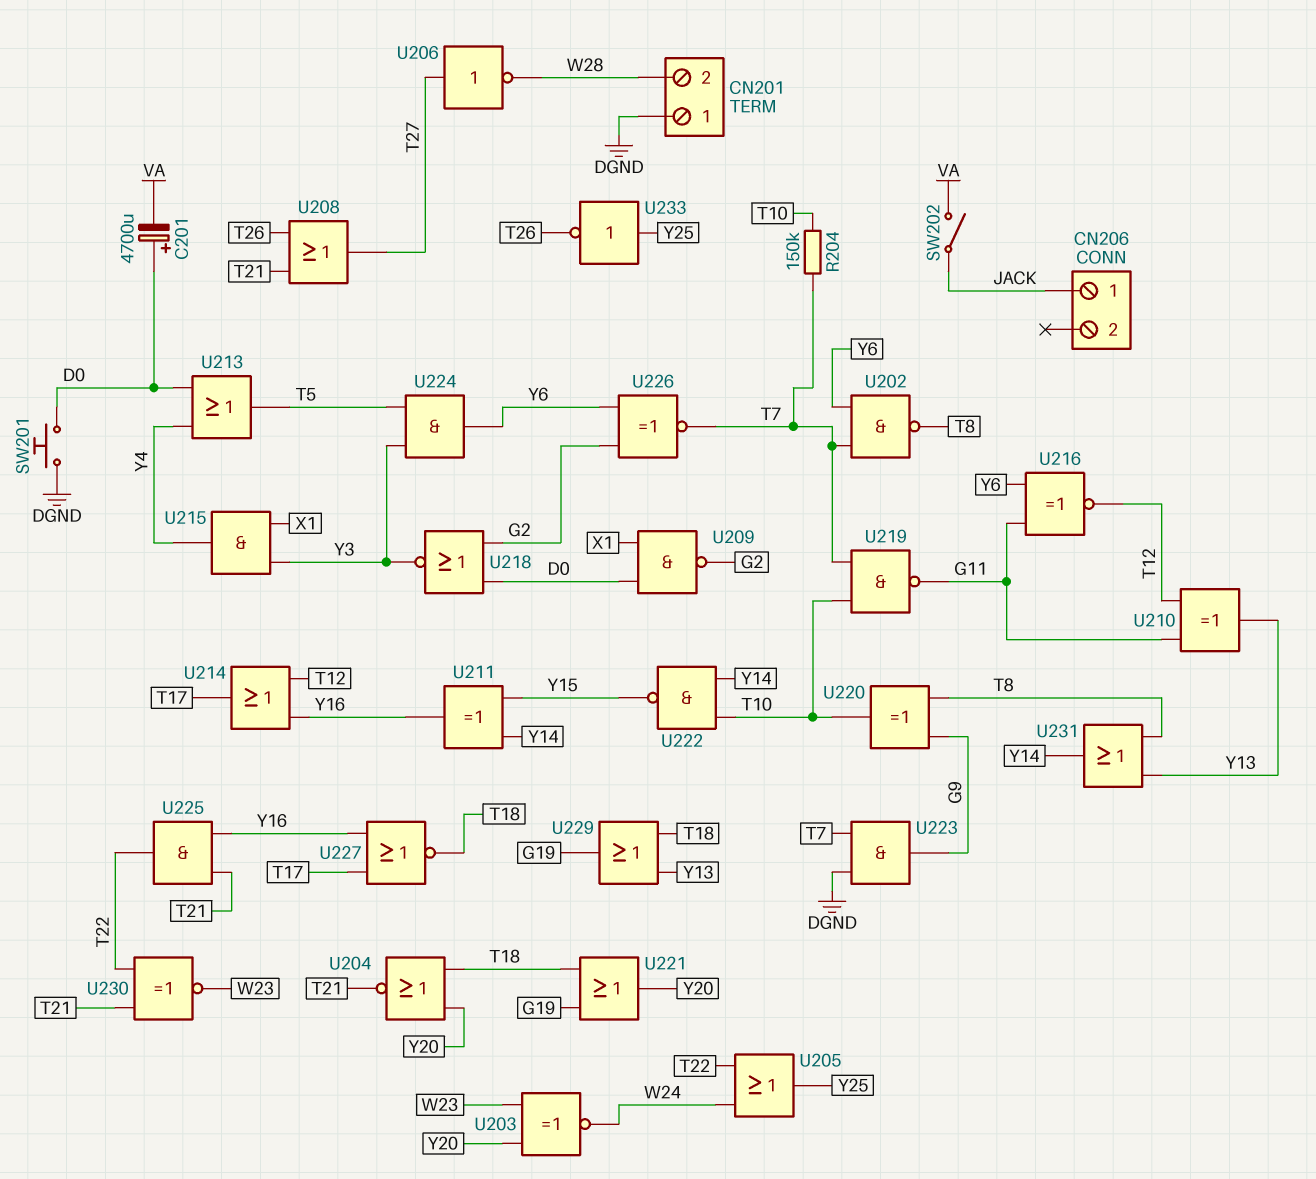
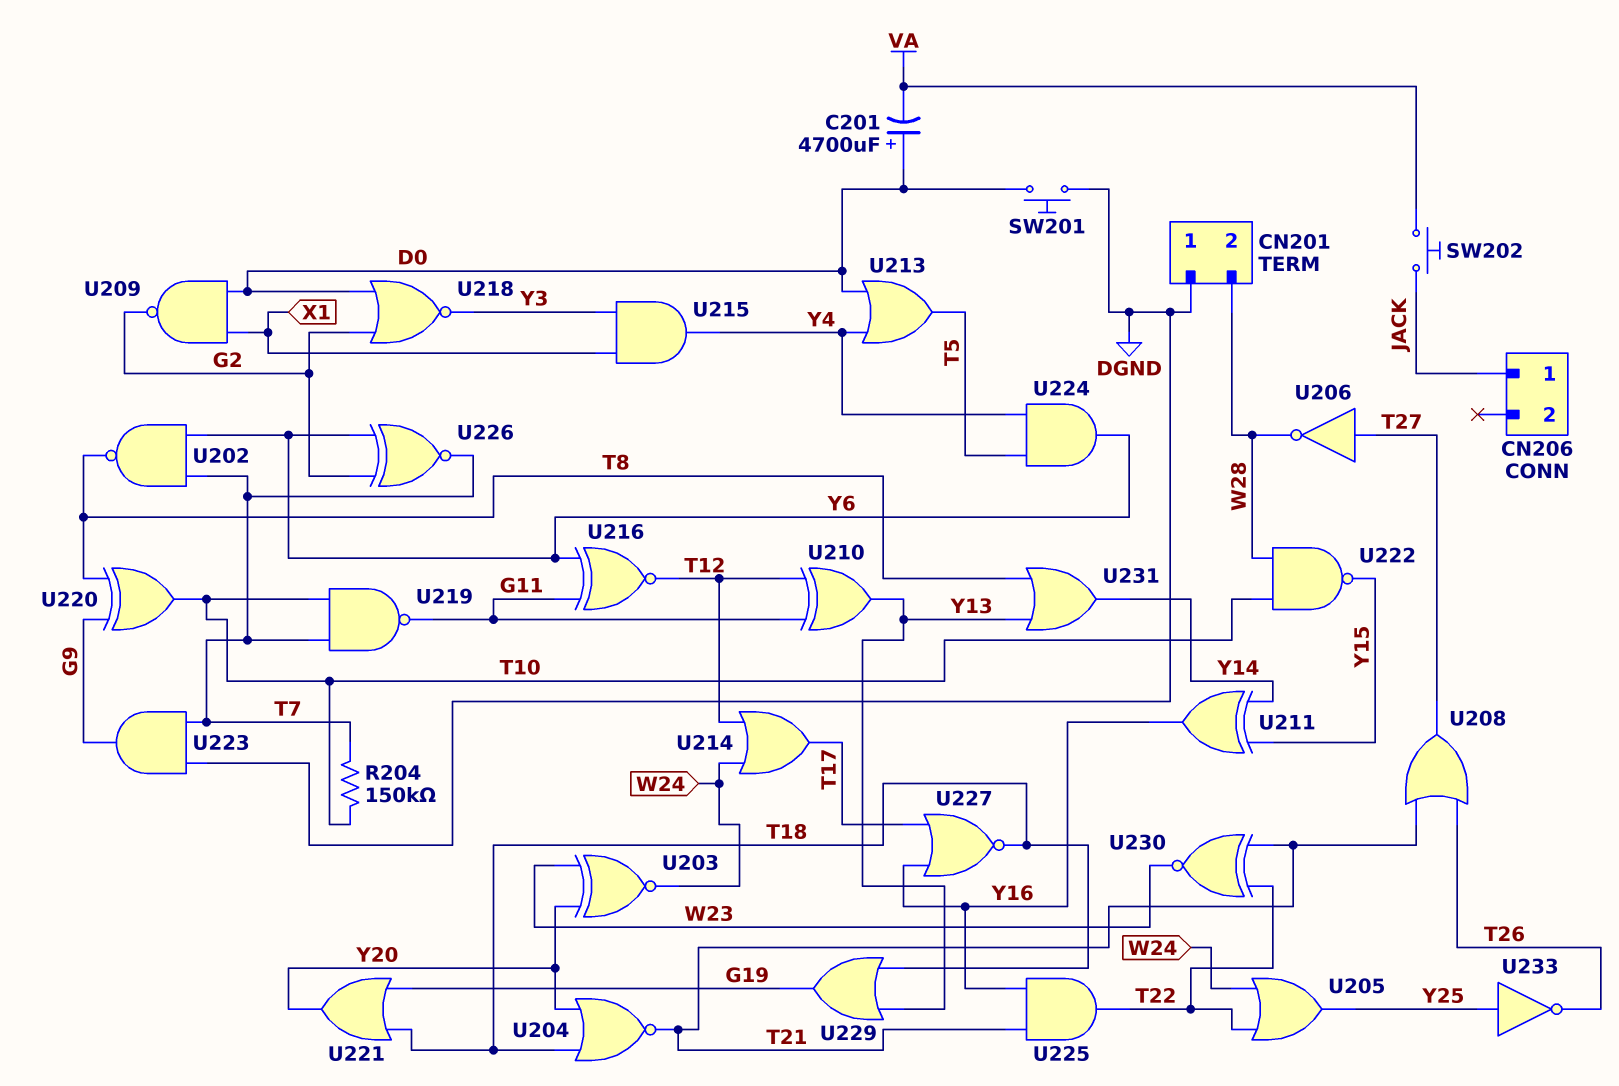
SW202: switch (JACK, VA) -> button (JACK, VA)
U214: OR (in T12, in Y16, out T17) -> OR (in T12, in W24, out T17)
U222: NAND (in T10, in Y14, out Y15) -> NAND (in T10, in W28, out Y15)
U224: AND (in T5, in Y3, out Y6) -> AND (in T5, in Y4, out Y6)

